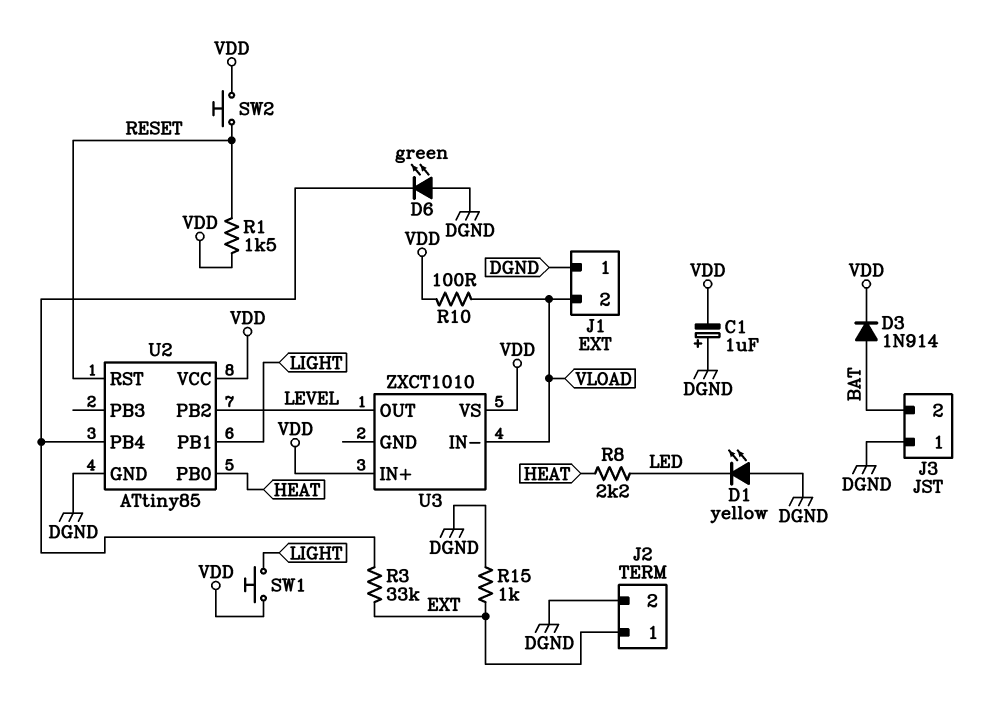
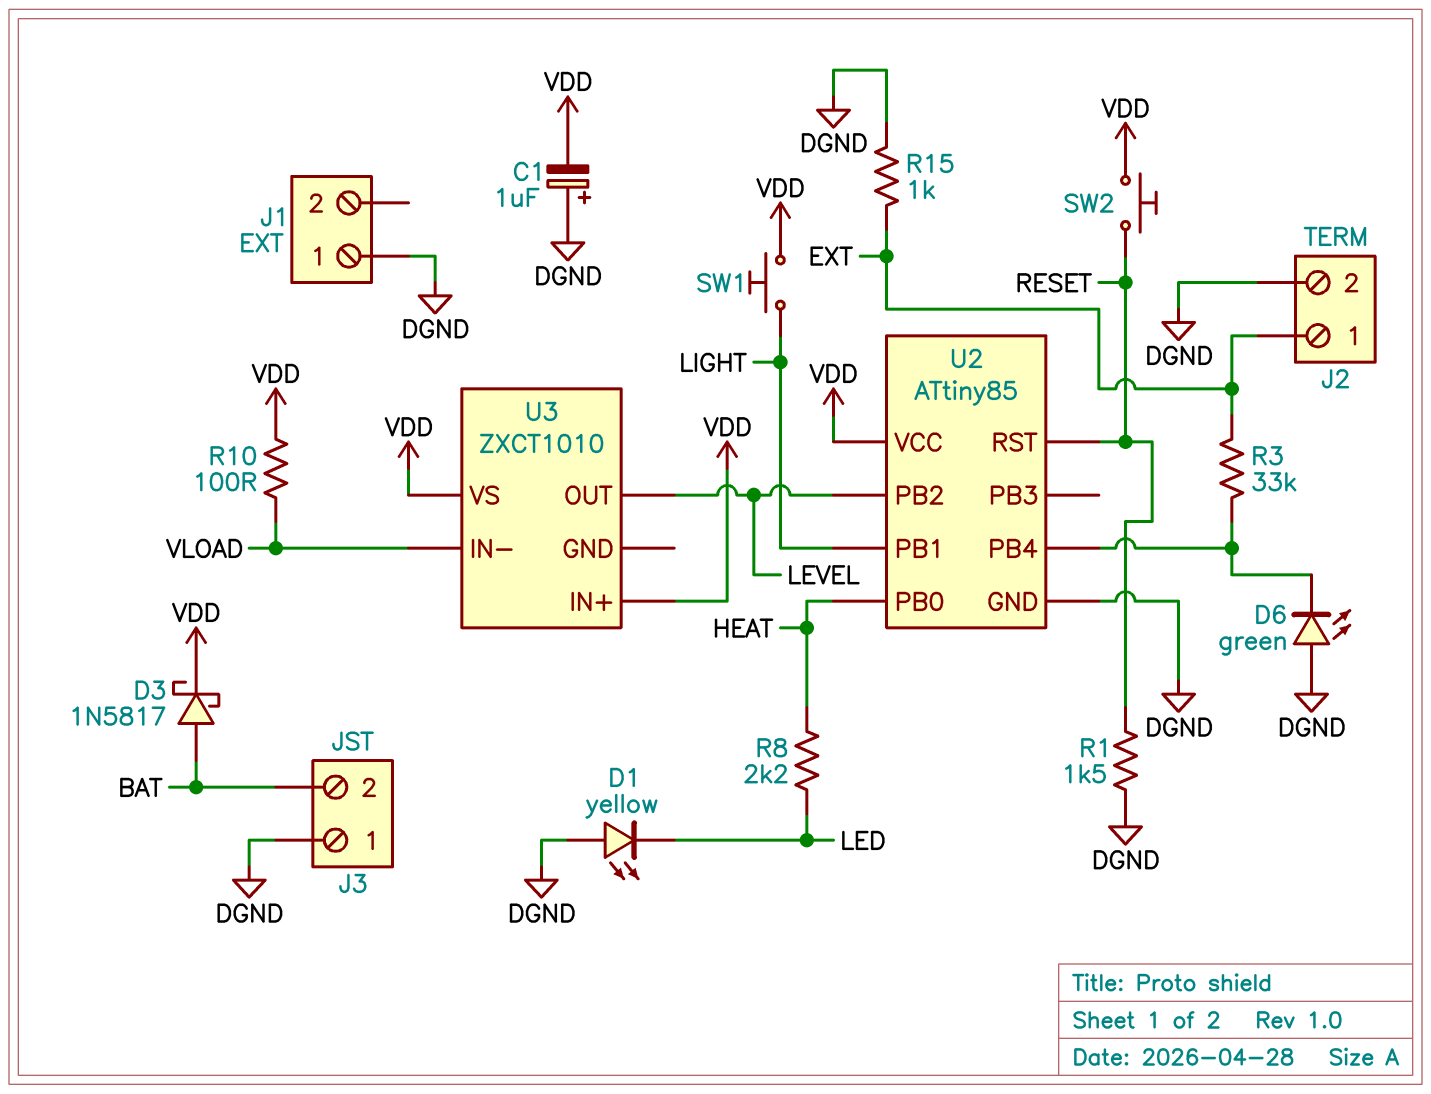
D3: diode 1N914 (A BAT, K VDD) -> schottky 1N5817 (A BAT, K VDD)
J1 pin 2: VLOAD -> none
R1: 1.5k (RESET, VDD) -> 1.5k (DGND, RESET)

